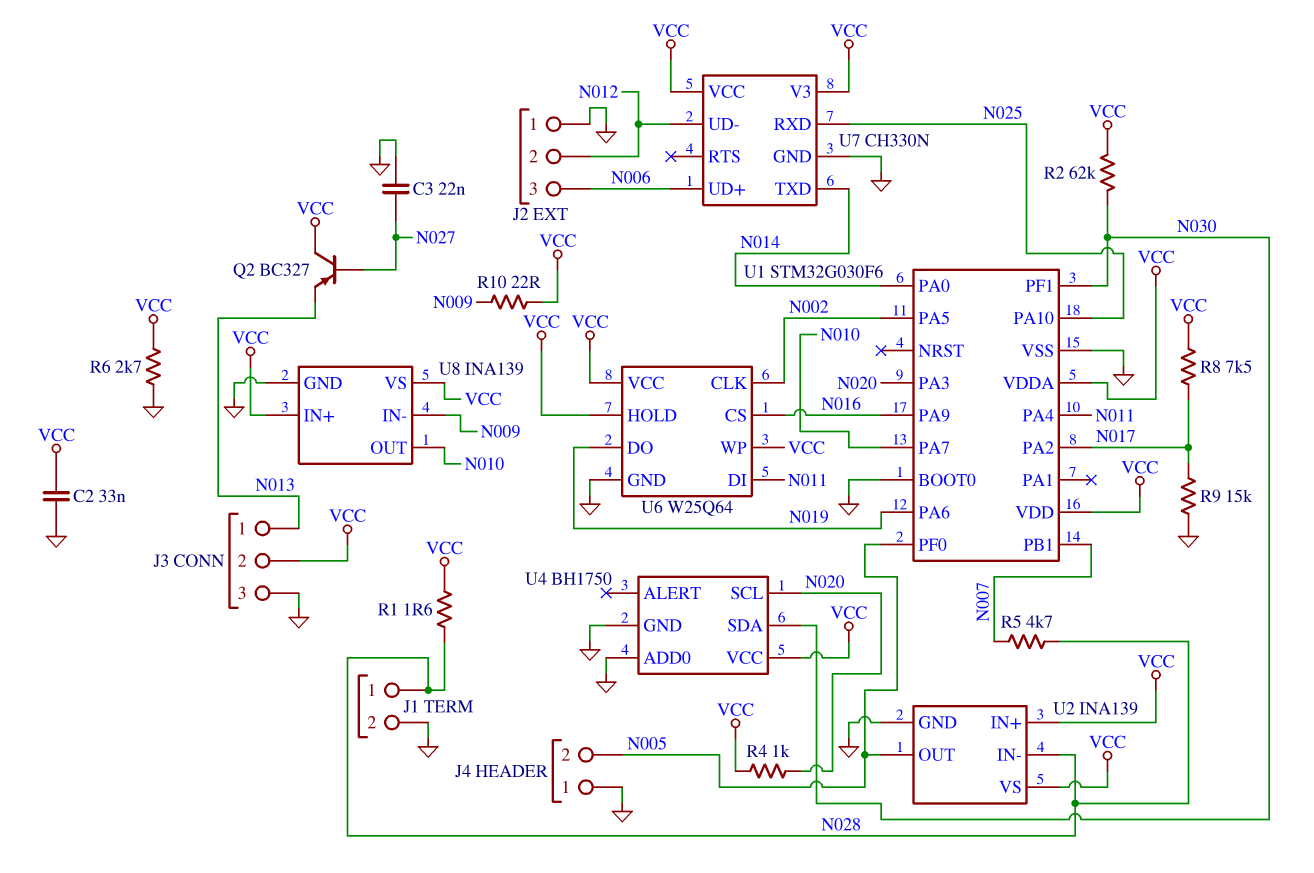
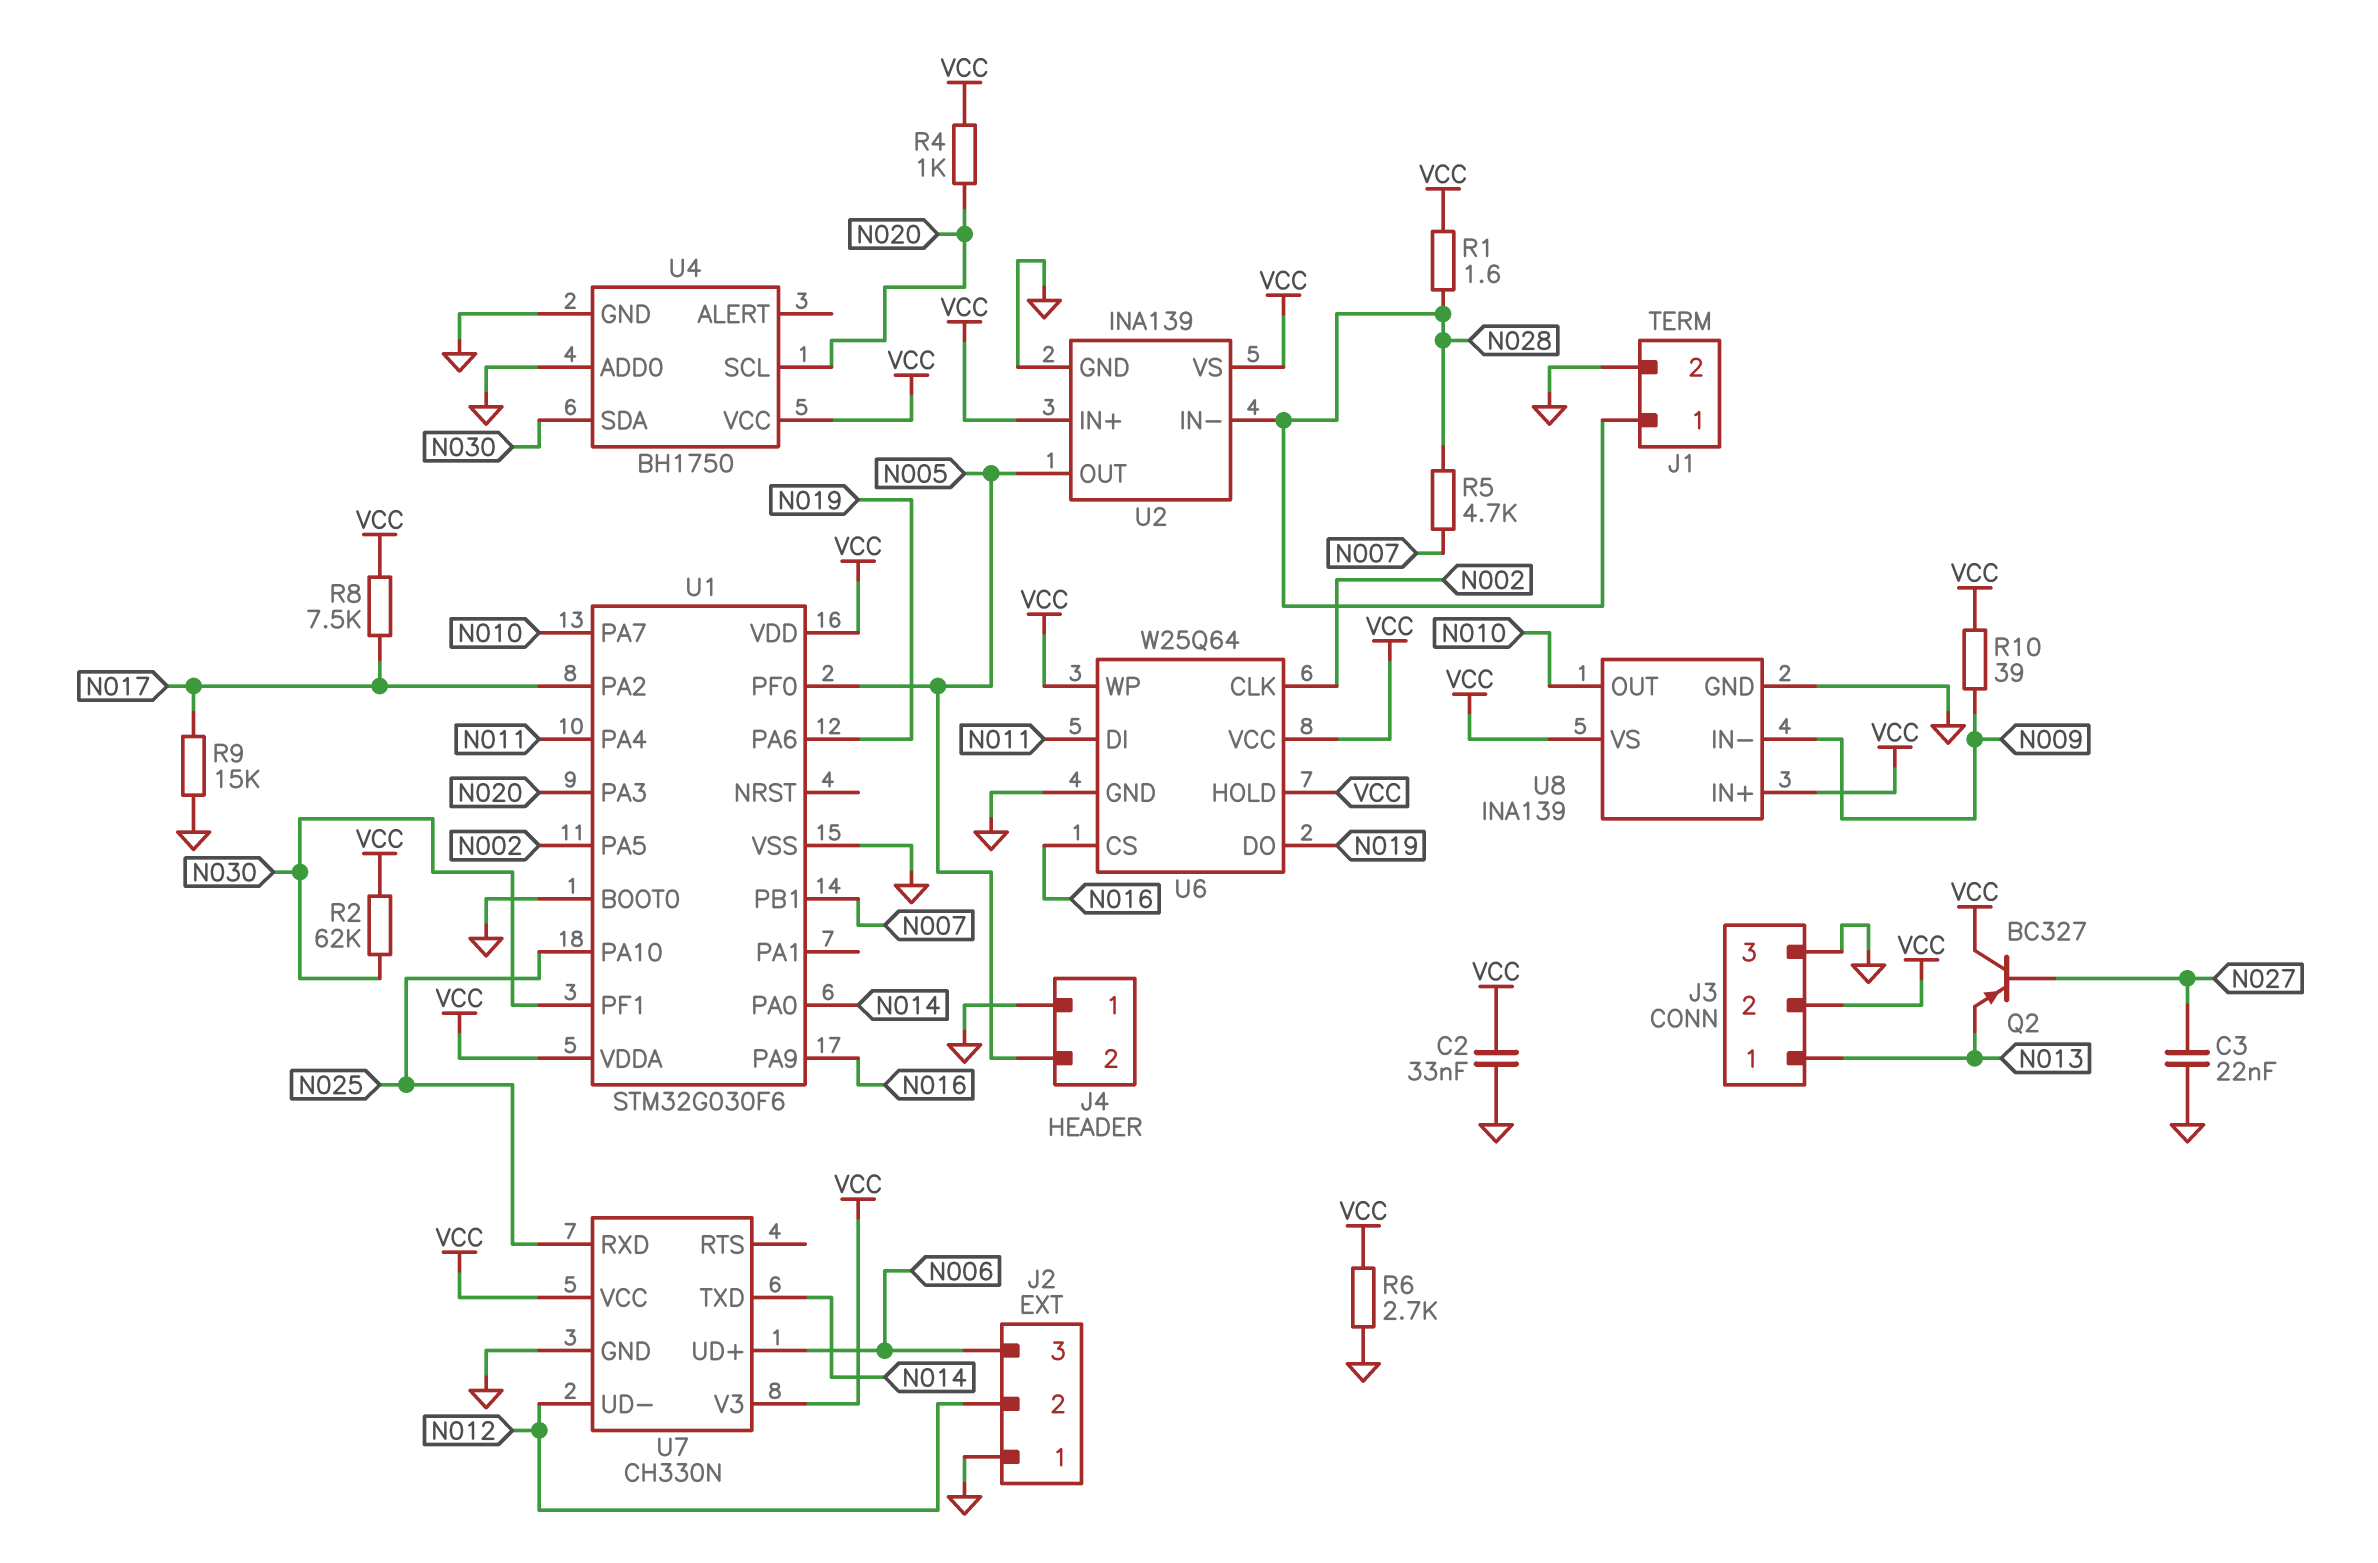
R10: 22 (N009, VCC) -> 39 (N009, VCC)

